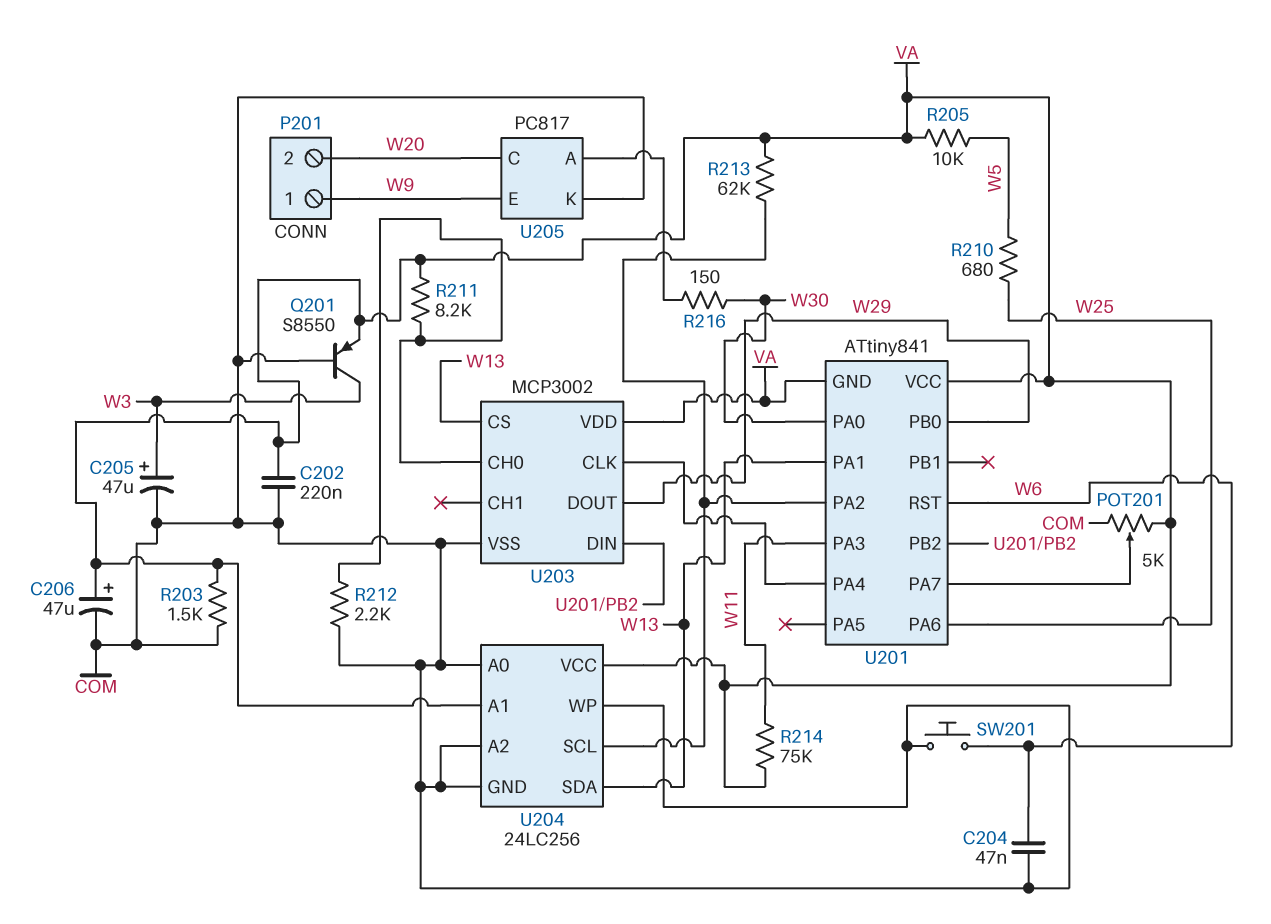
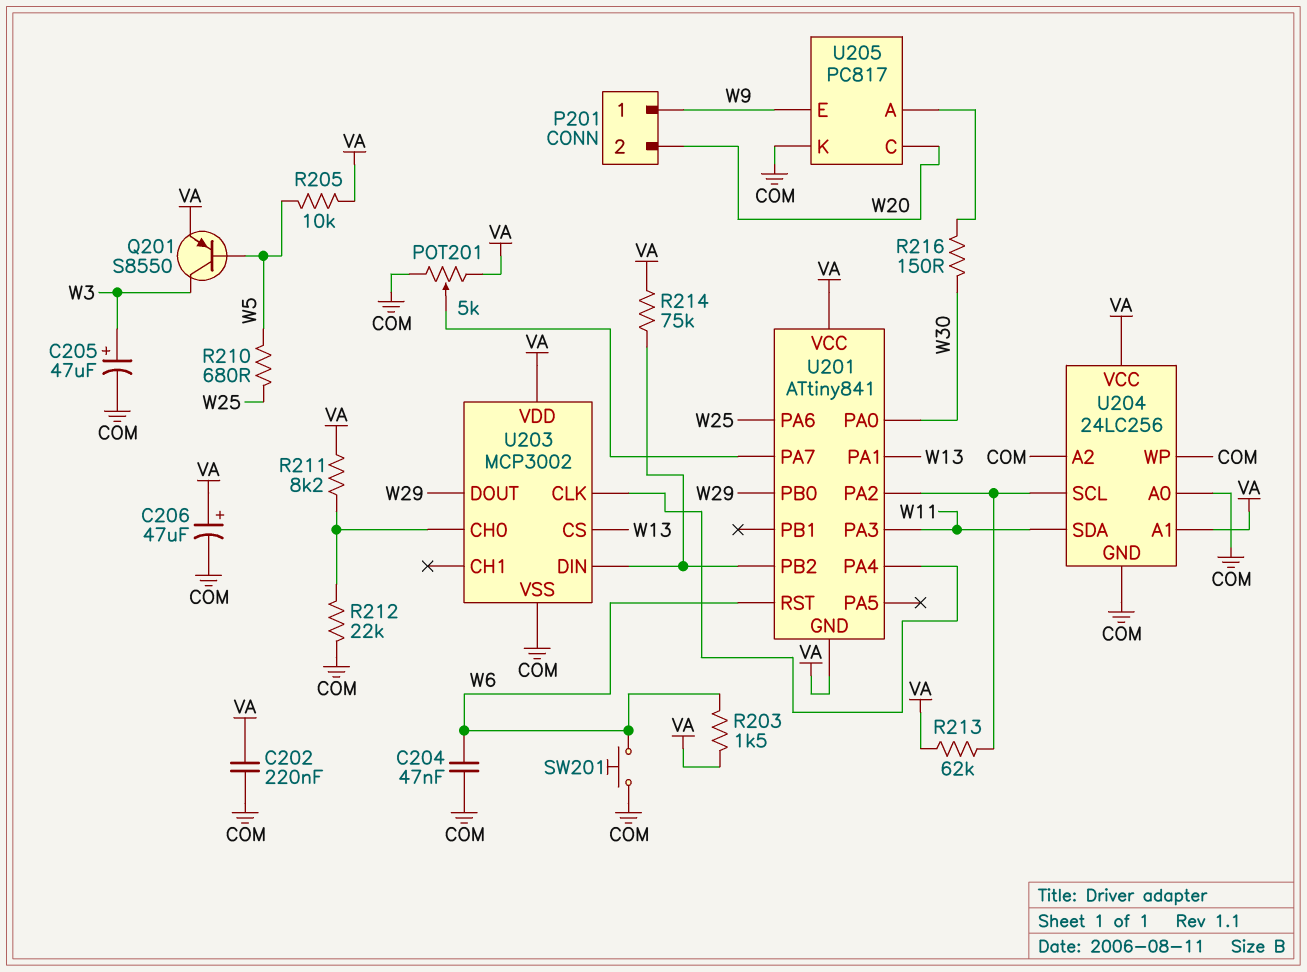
Q201: PNP S8550 (B COM, C W3, E VA) -> PNP S8550 (B W5, C W3, E VA)
R203: 1.5k (COM, VA) -> 1.5k (VA, W6)
R212: 2.2k (COM, U203/CH0) -> 22k (COM, U203/CH0)
R214: 75k (VA, W11) -> 75k (U201/PB2, VA)
U204 pin SDA: W13 -> W11

